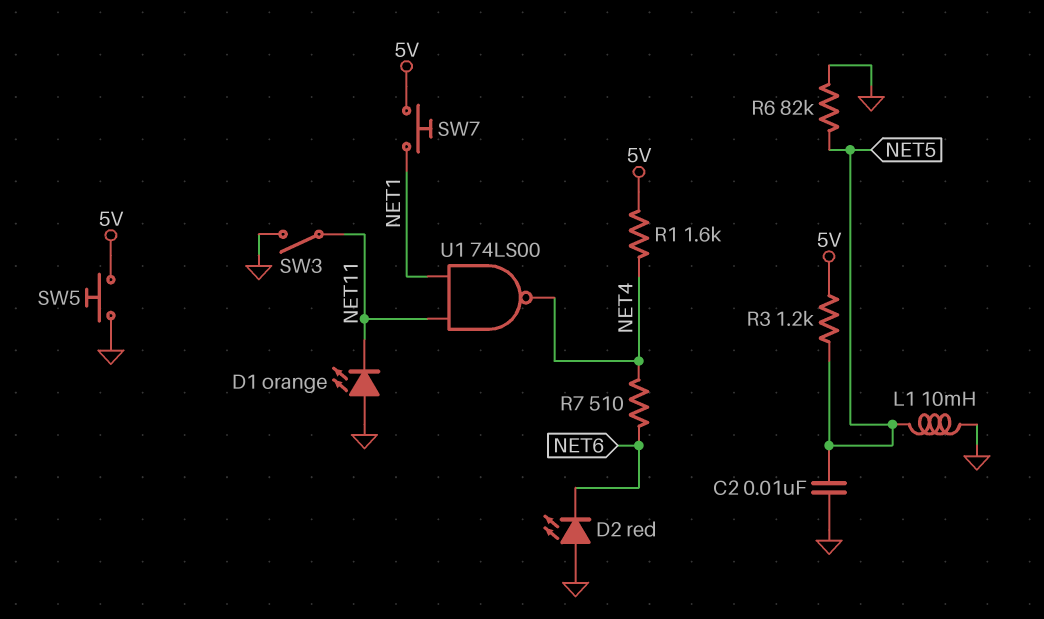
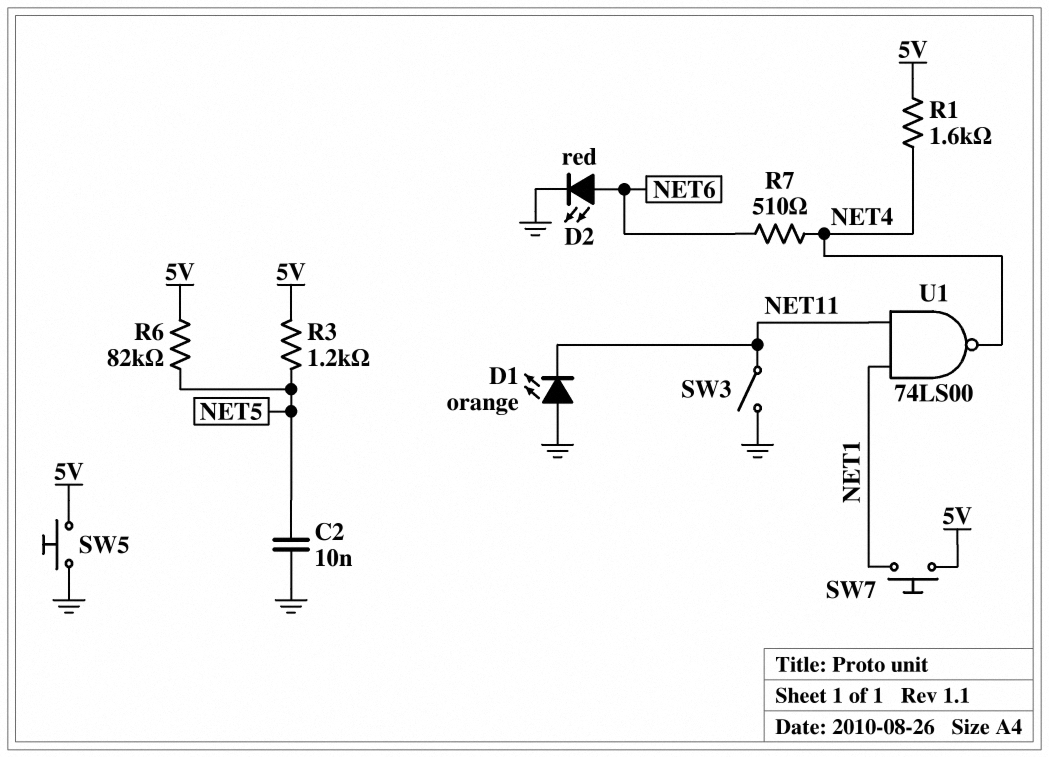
D2: LED red (A GND, K NET6) -> LED red (A NET6, K GND)
L1: 10mH (GND, NET5) -> none
R6: 82k (GND, NET5) -> 82k (5V, NET5)

